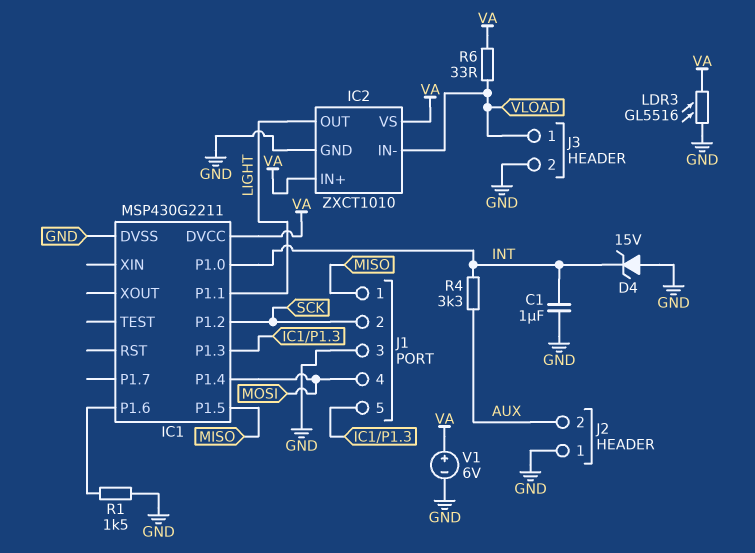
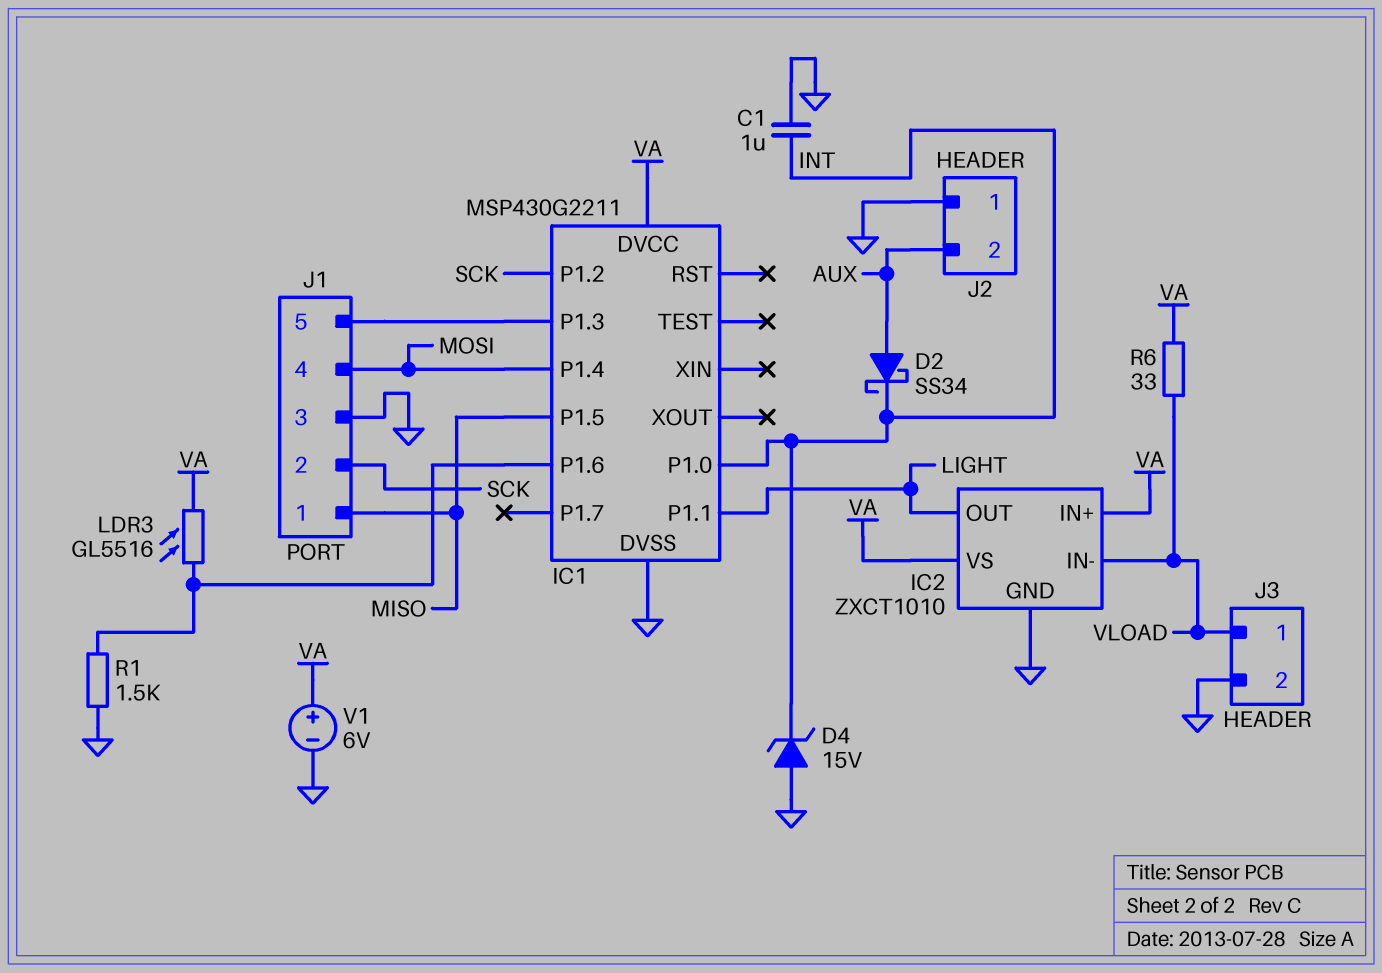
D2: none -> schottky SS34 (A AUX, K INT)
LDR3: GL5516 (GND, VA) -> GL5516 (IC1/P1.6, VA)
R4: 3.3k (AUX, INT) -> none

